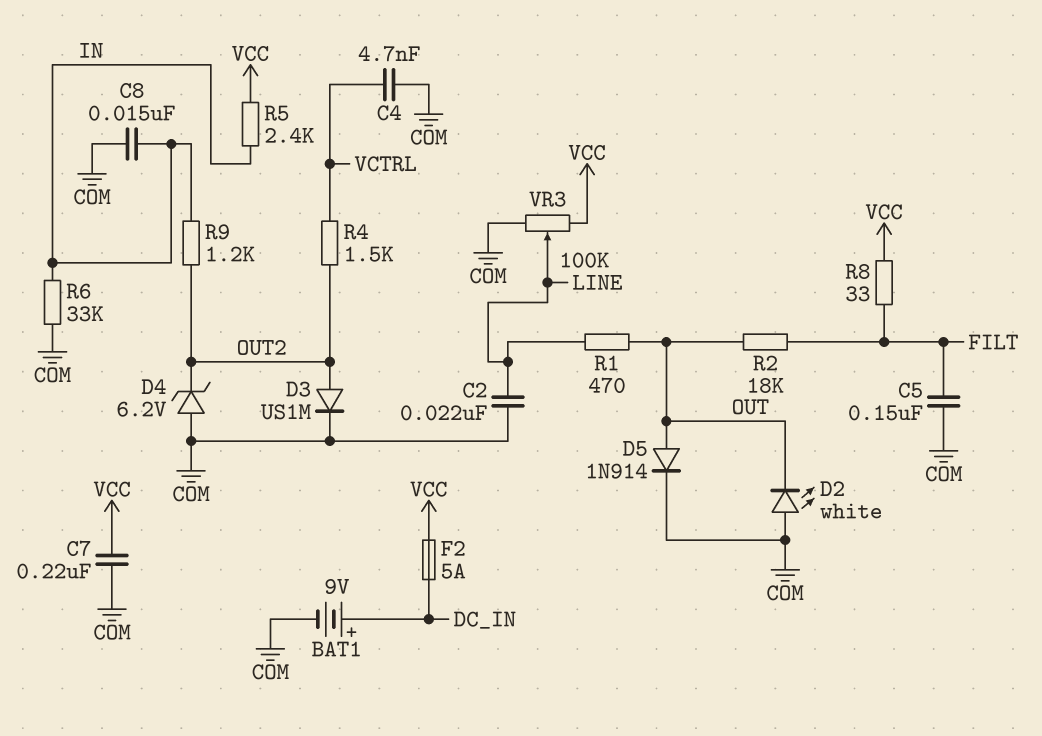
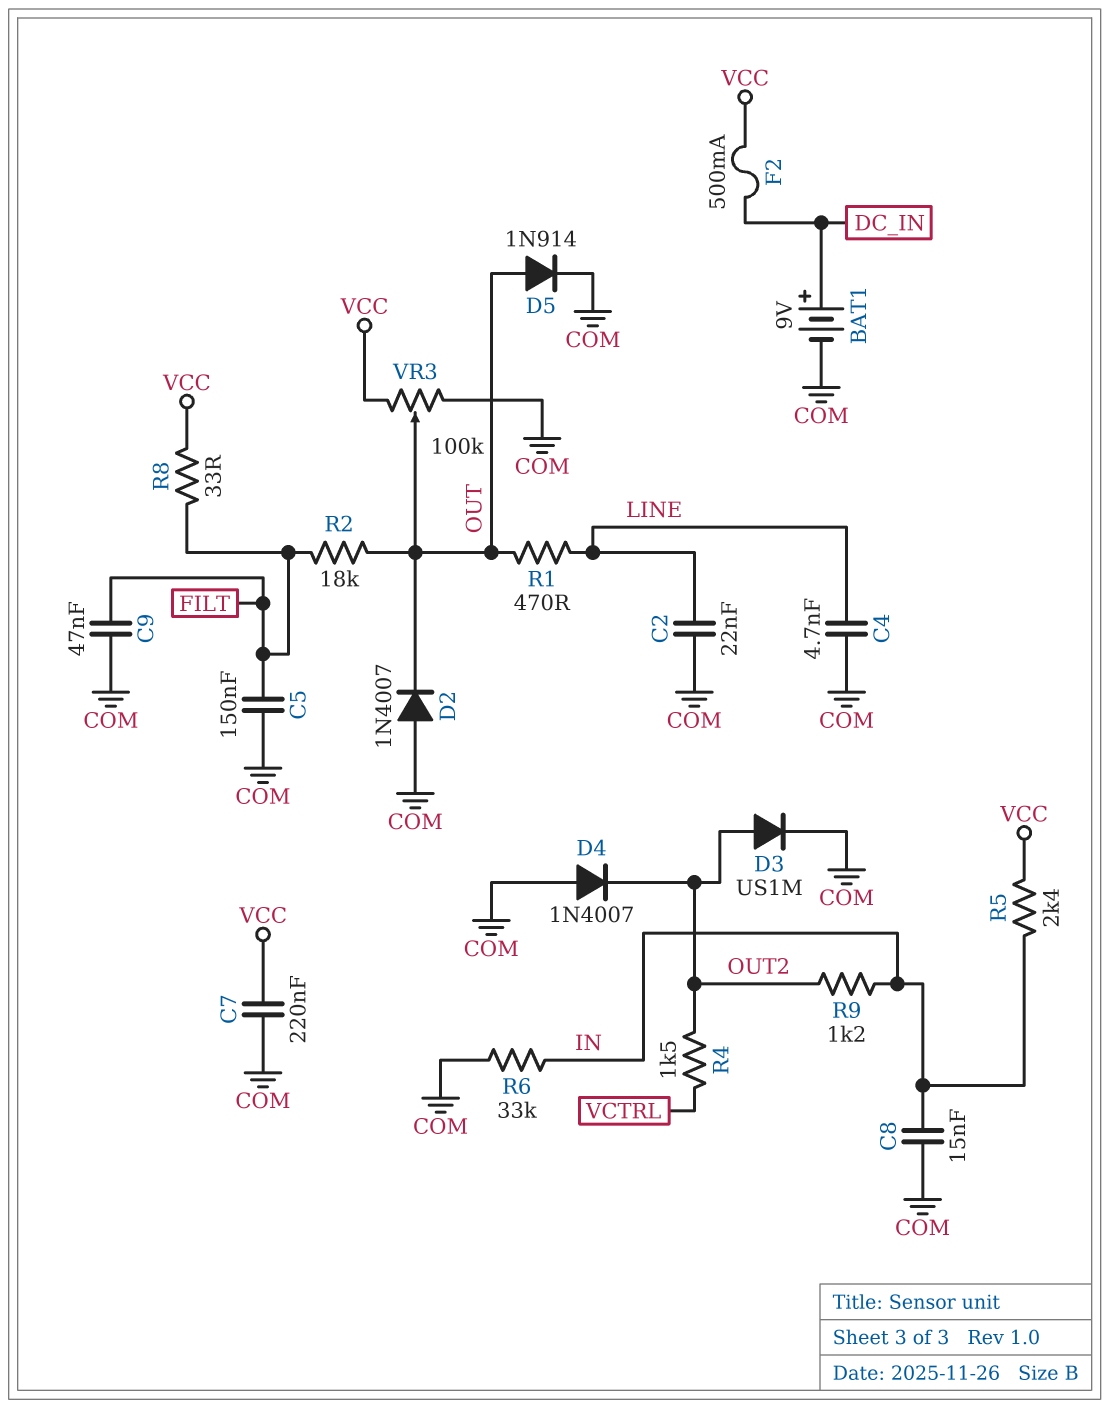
C4: 4.7nF (COM, VCTRL) -> 4.7nF (COM, LINE)
C9: none -> 47nF (COM, FILT)
D2: LED white (A COM, K OUT) -> diode 1N4007 (A COM, K OUT)
D4: zener 6.2V (A COM, K OUT2) -> diode 1N4007 (A COM, K OUT2)
F2: 5A (DC_IN, VCC) -> 500mA (DC_IN, VCC)
VR3: 100k (COM, VCC, wiper LINE) -> 100k (COM, VCC, wiper OUT)

